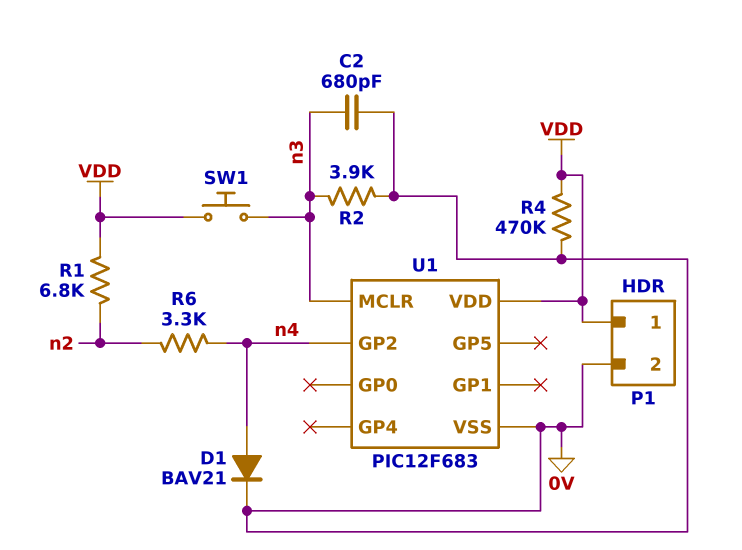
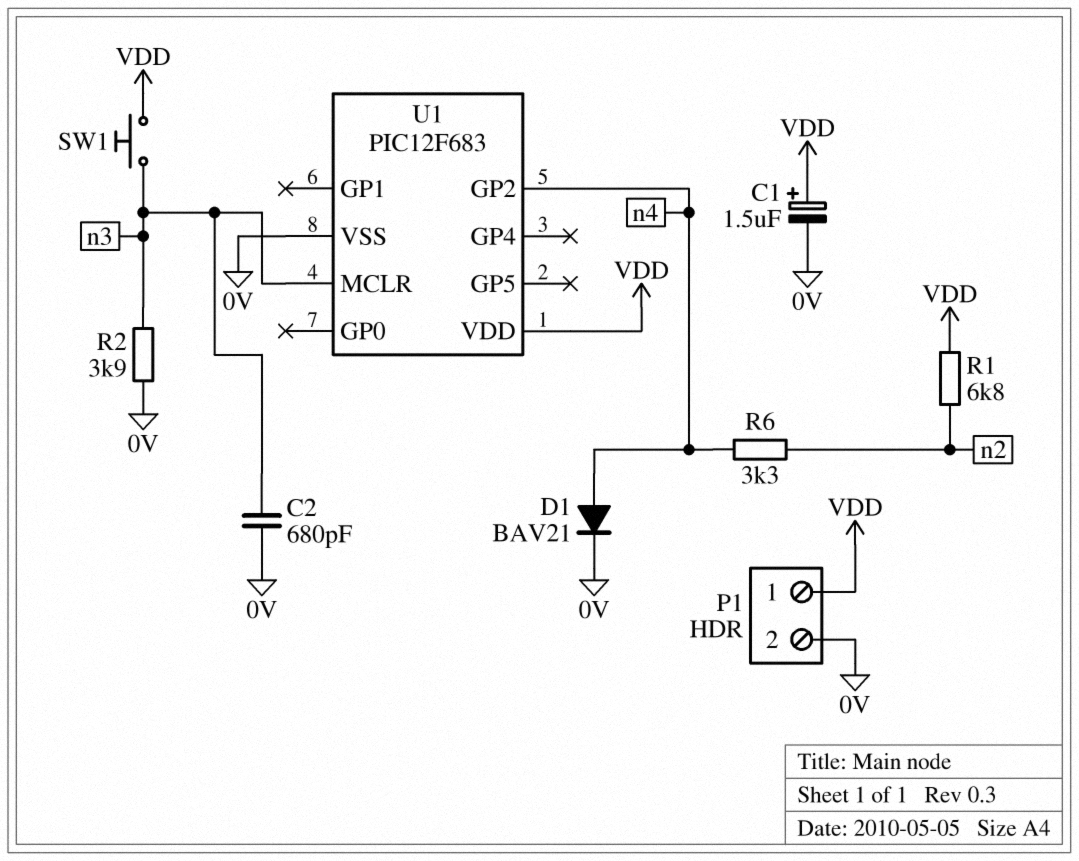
C1: none -> 1.5uF (plus VDD, minus 0V)
R4: 470k (0V, VDD) -> none

